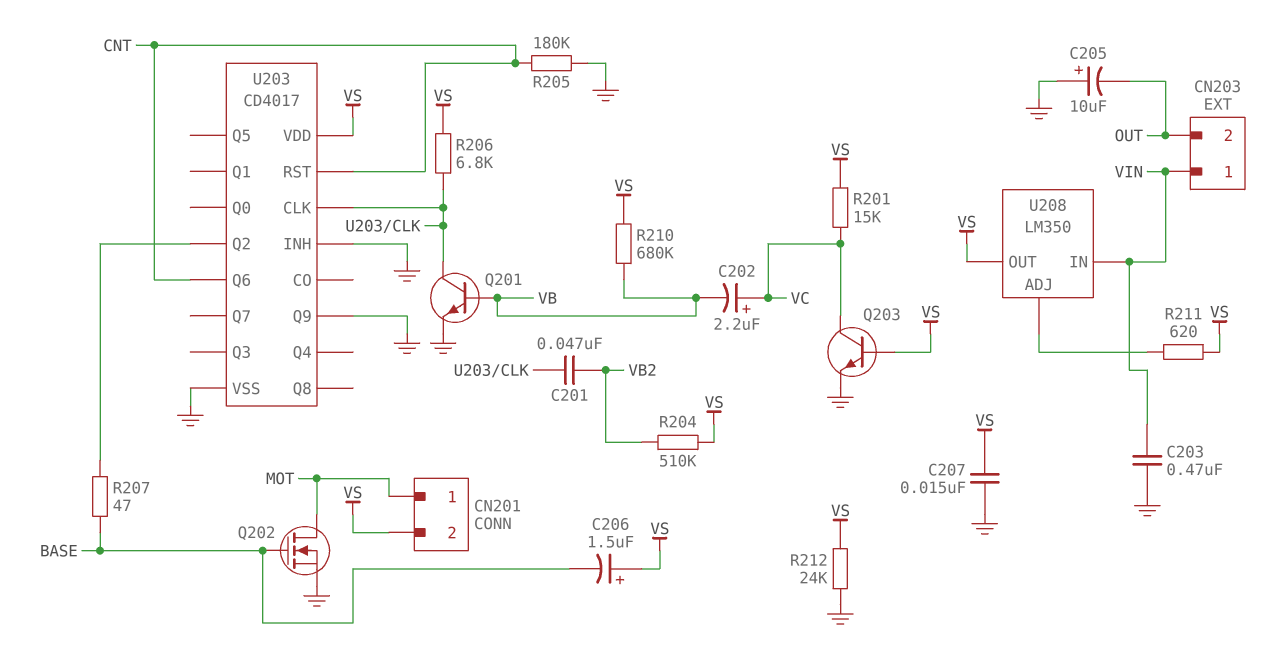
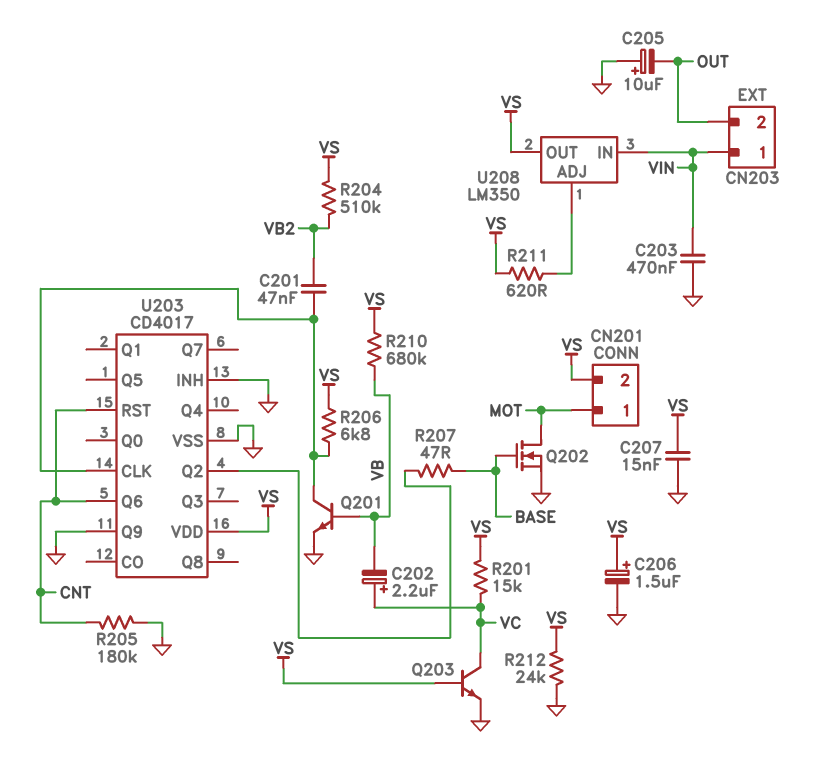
C206: 1.5uF (plus VS, minus BASE) -> 1.5uF (plus VS, minus GND)

